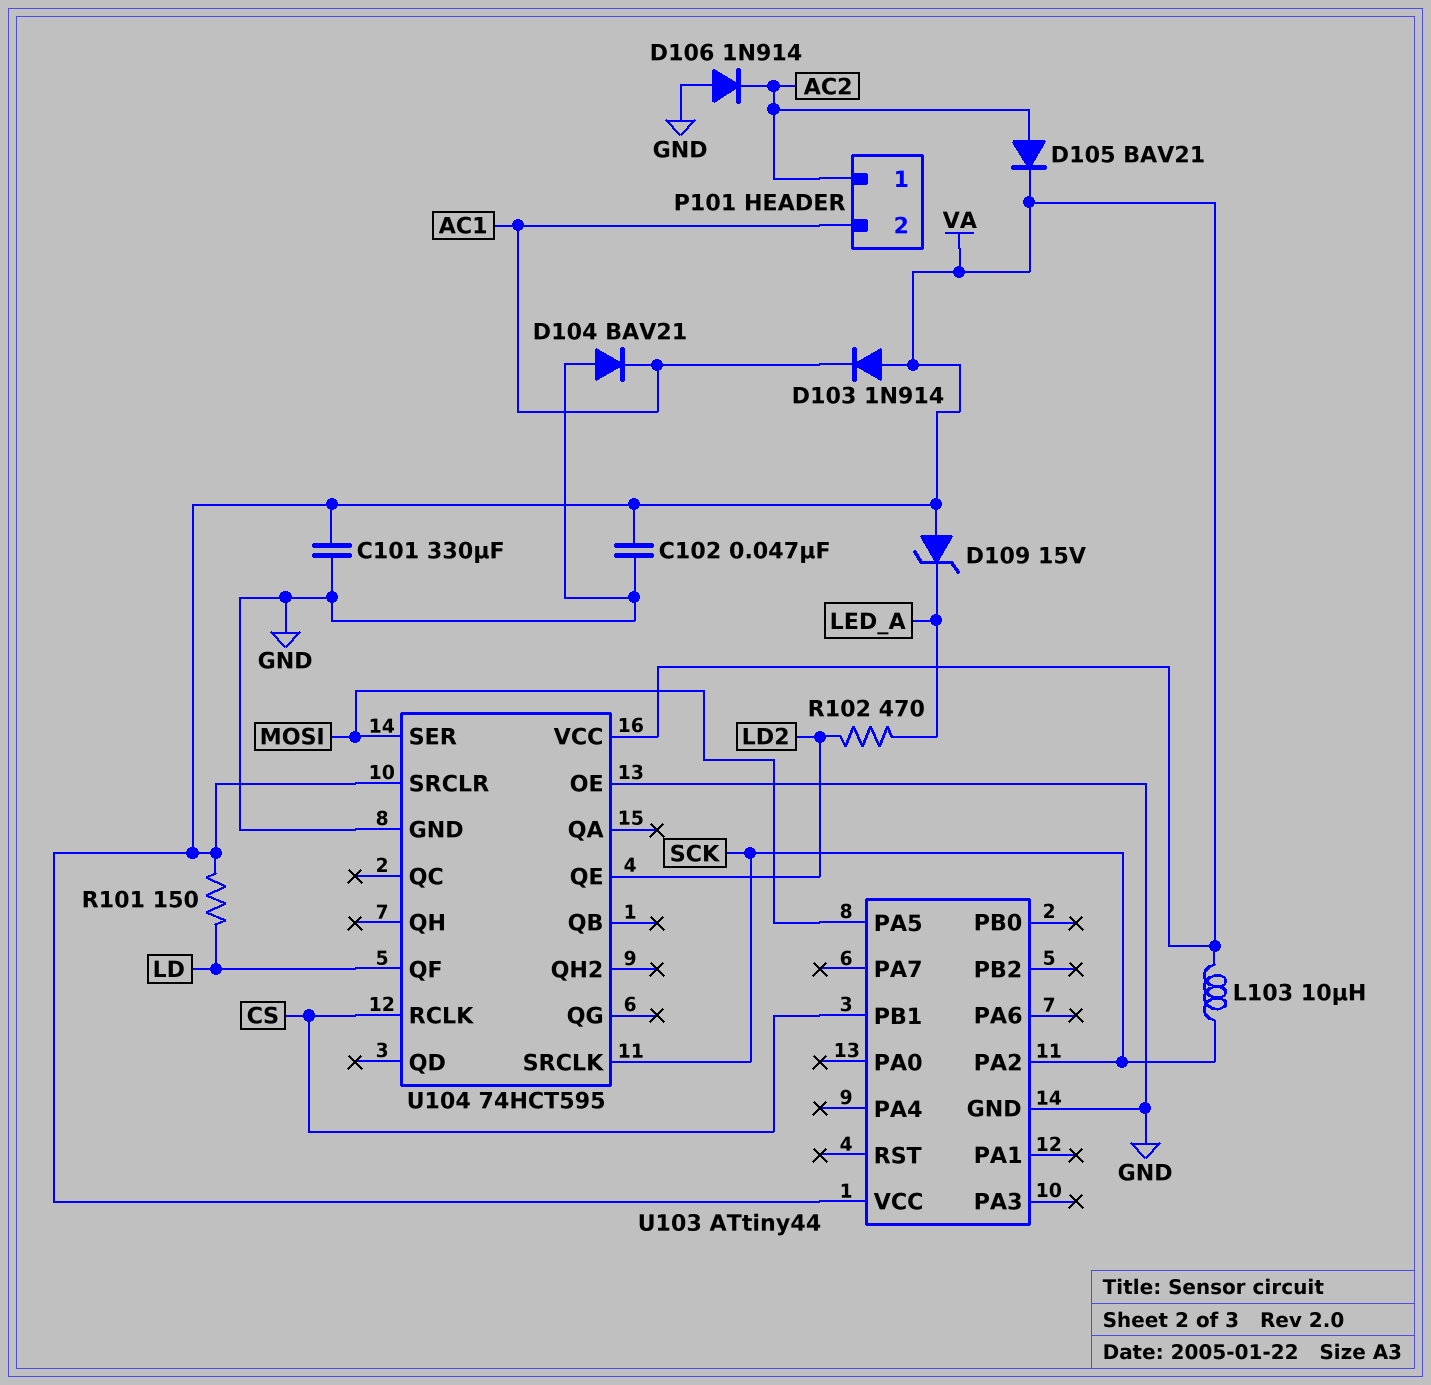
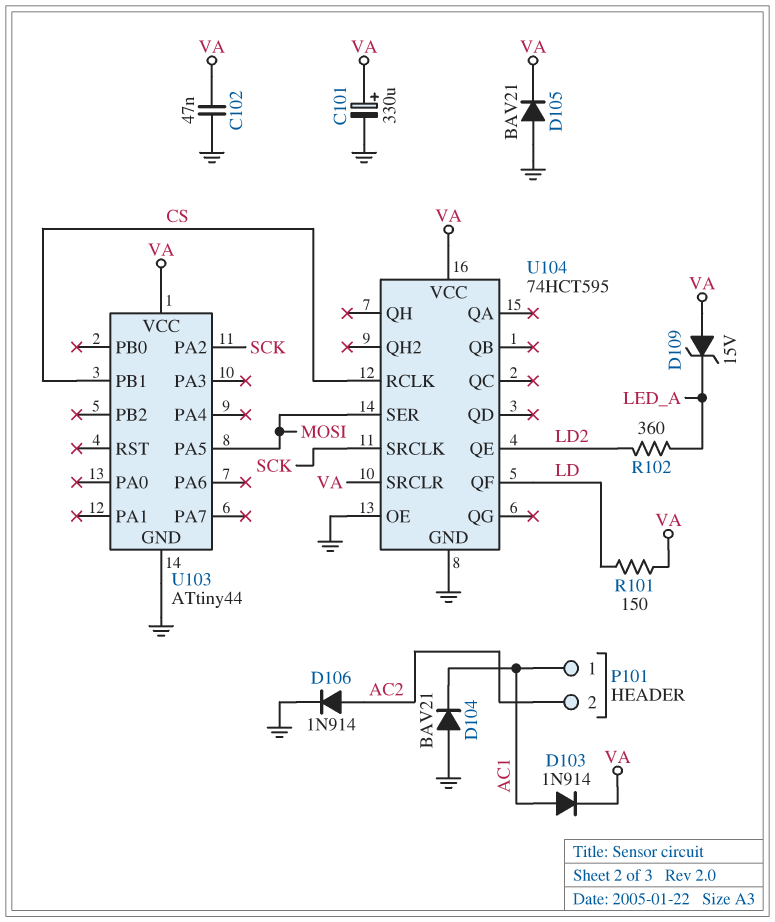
C101: 330uF (GND, VA) -> 330uF (plus VA, minus GND)
D103: diode 1N914 (A VA, K AC1) -> diode 1N914 (A AC1, K VA)
D105: diode BAV21 (A AC2, K VA) -> diode BAV21 (A GND, K VA)
D106: diode 1N914 (A GND, K AC2) -> diode 1N914 (A AC2, K GND)
L103: 10uH (SCK, VA) -> none
P101 pin 1: AC2 -> AC1
P101 pin 2: AC1 -> AC2
R102: 470 (LD2, LED_A) -> 360 (LD2, LED_A)

